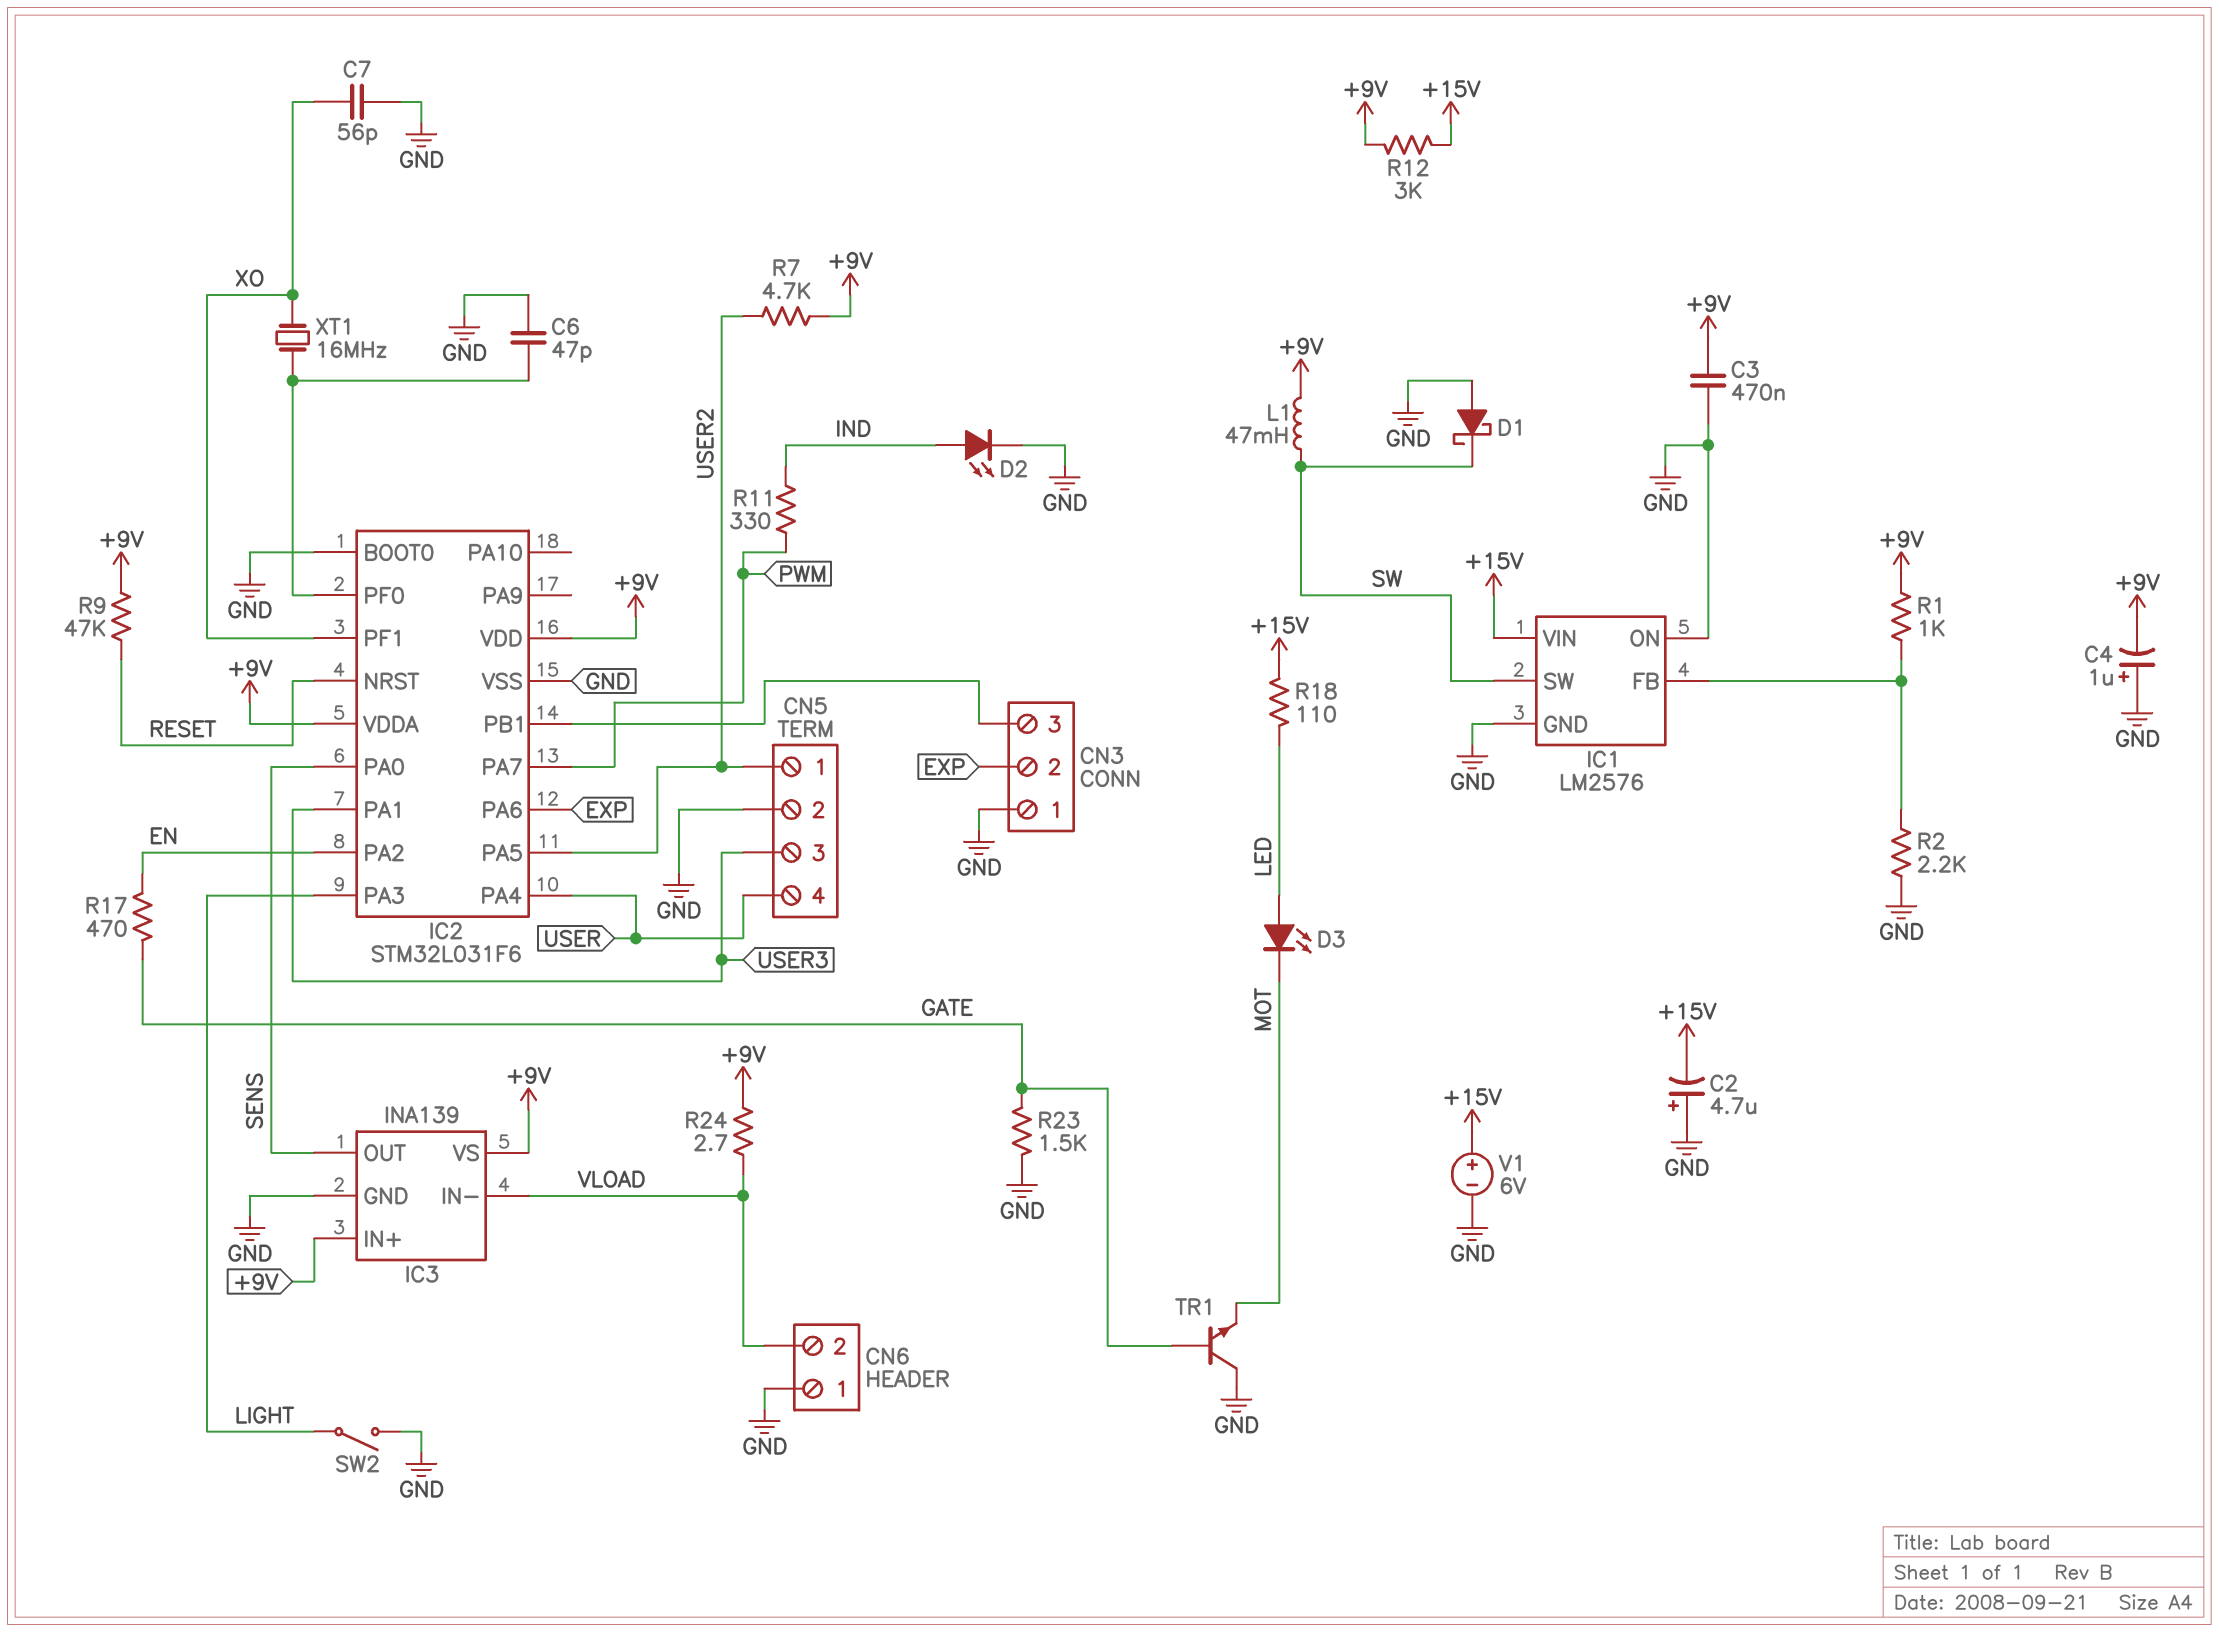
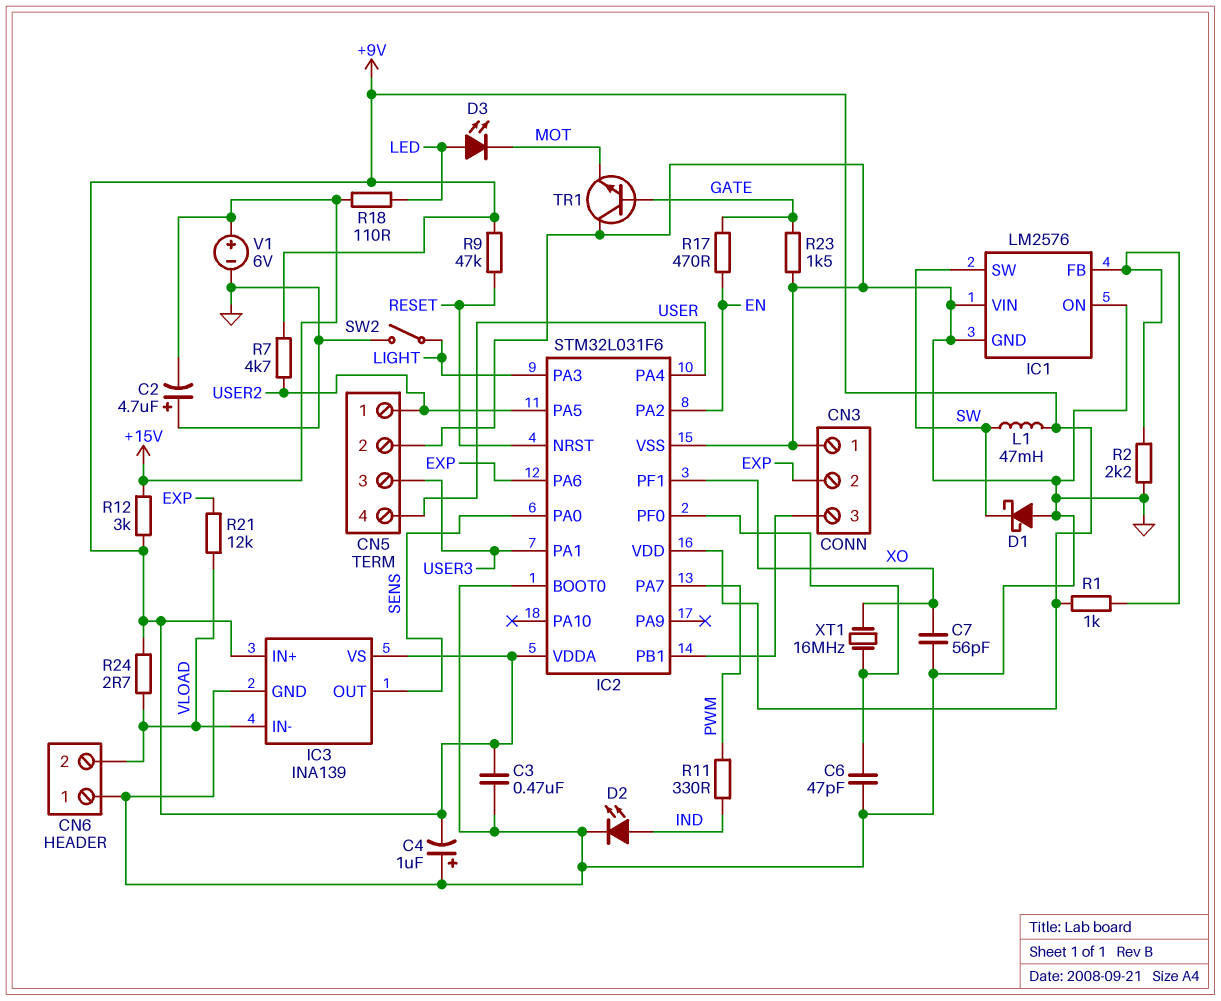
IC1 pin VIN: +15V -> GND
R21: none -> 12k (EXP, VLOAD)

